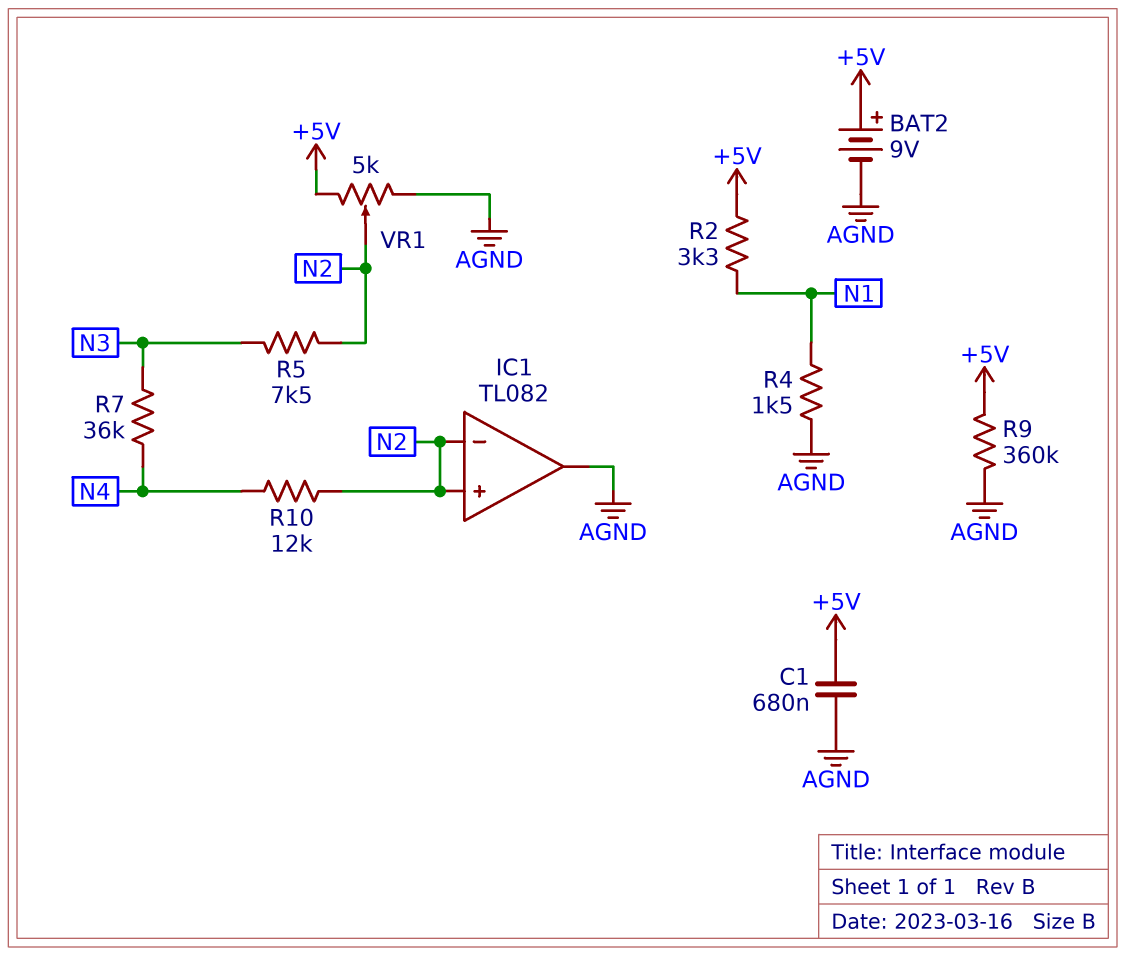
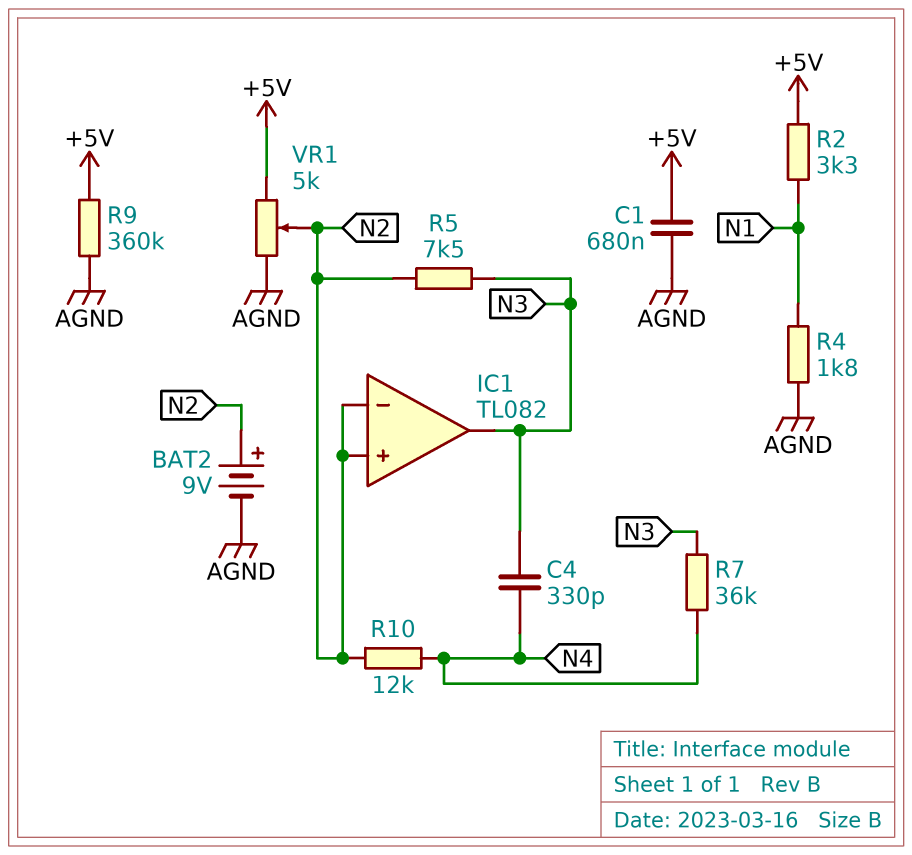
BAT2: 9V (plus +5V, minus AGND) -> 9V (plus N2, minus AGND)
C4: none -> 330pF (N3, N4)
IC1 pin out: AGND -> N3
R4: 1.5k (AGND, N1) -> 1.8k (AGND, N1)

